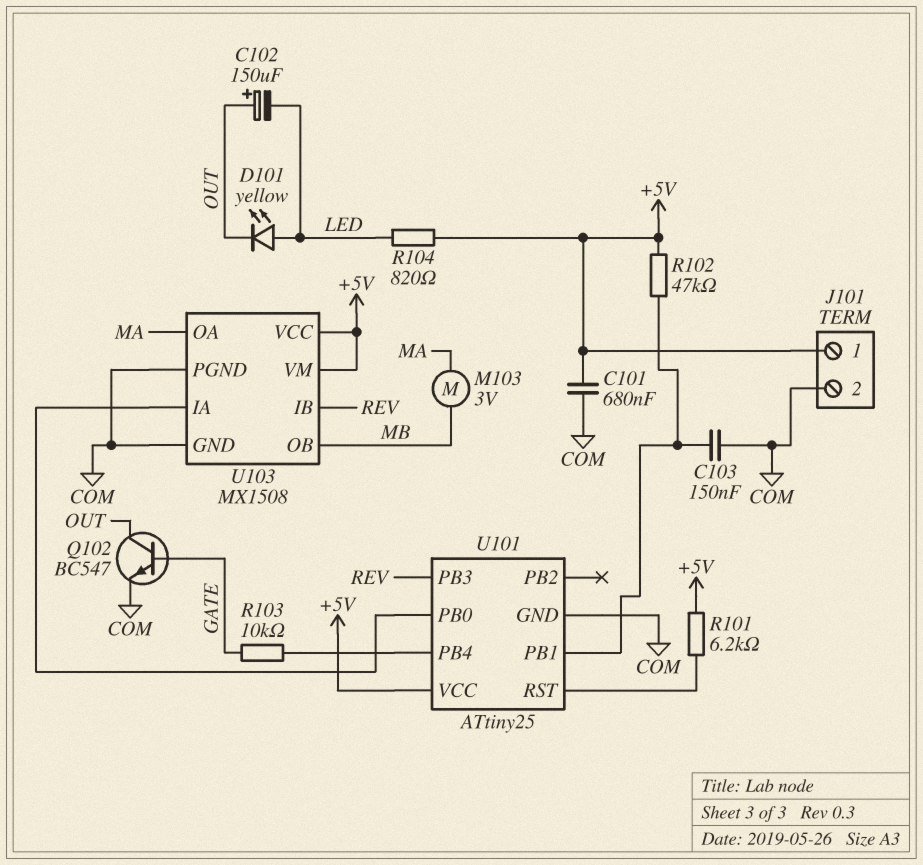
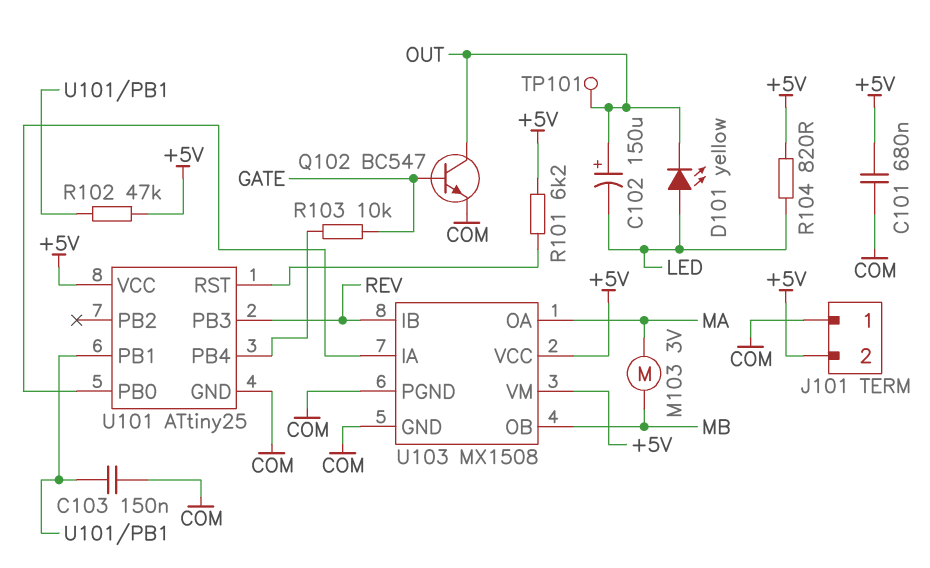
J101 pin 1: +5V -> COM
J101 pin 2: COM -> +5V
TP101: none -> test point (OUT)

